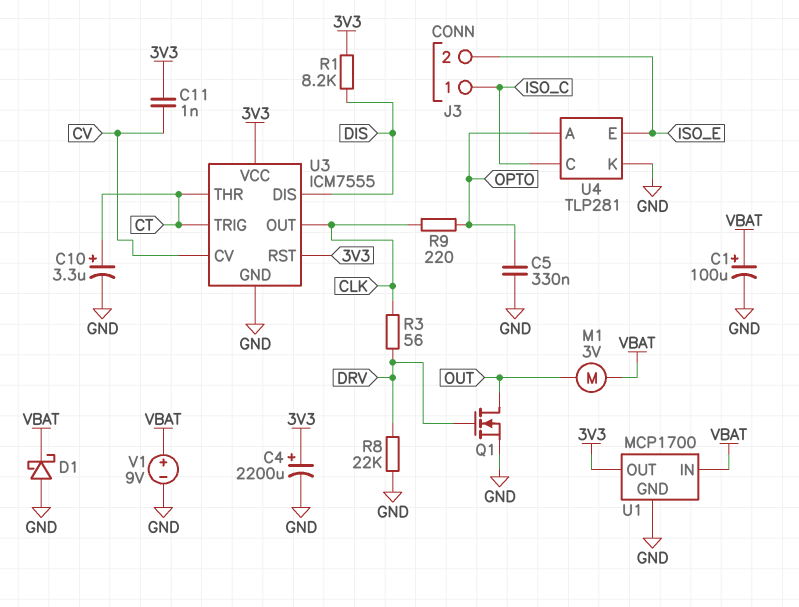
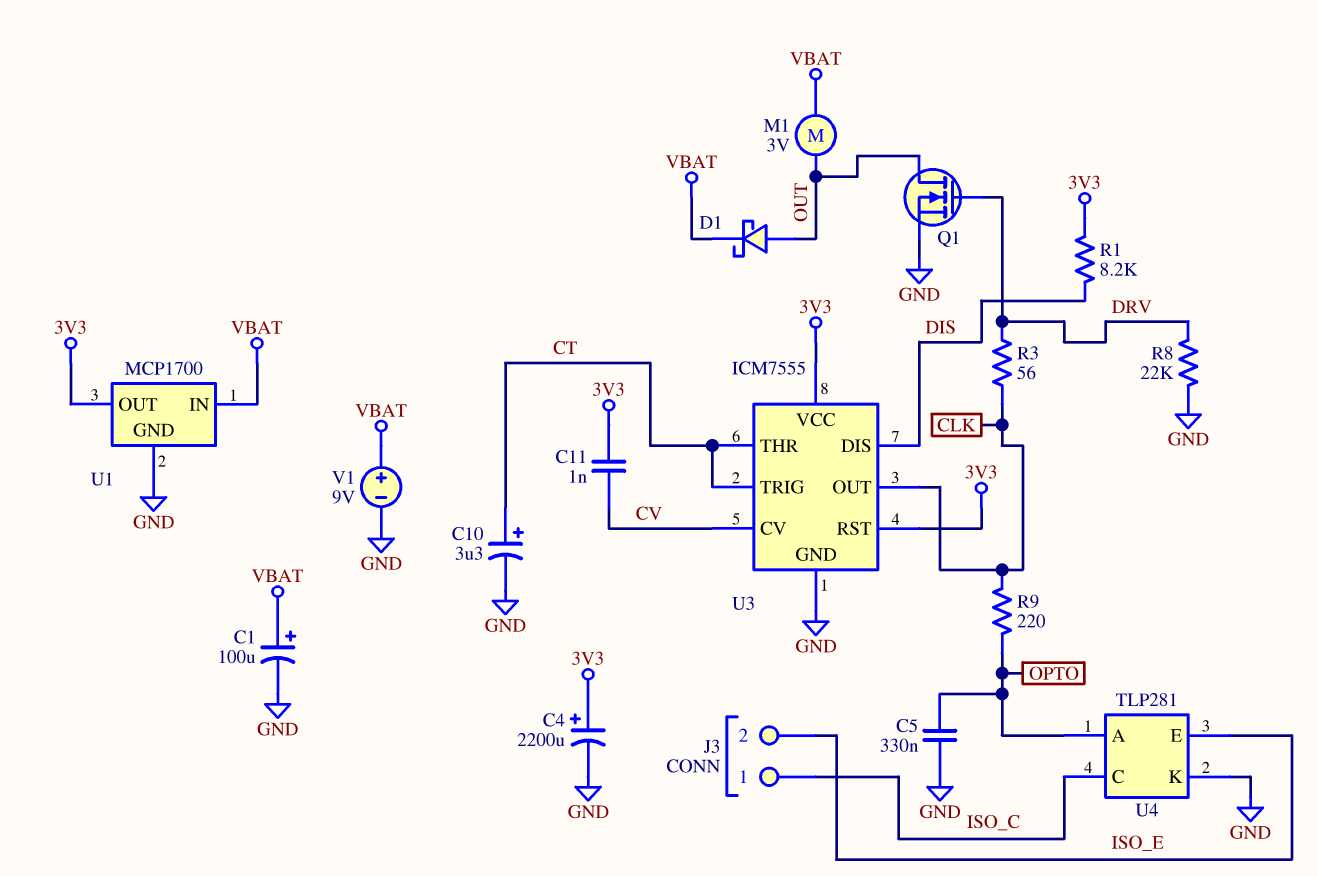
D1: schottky (A GND, K VBAT) -> schottky (A OUT, K VBAT)

